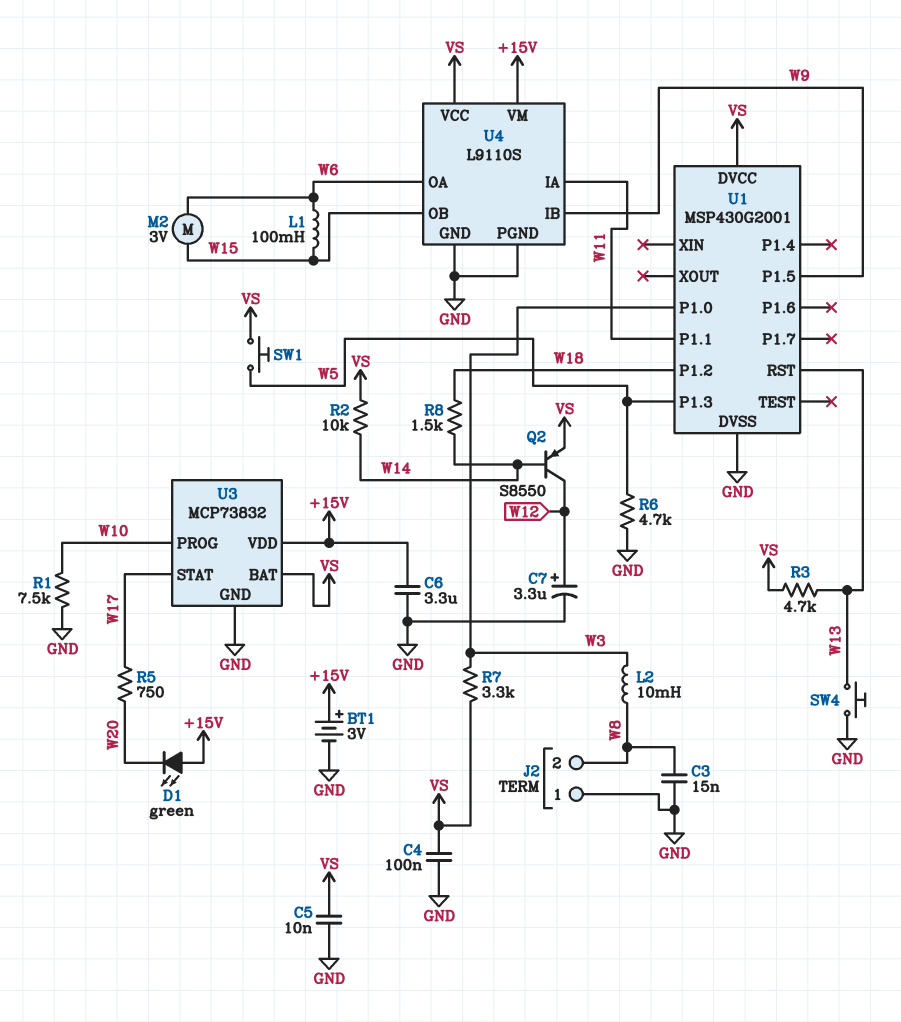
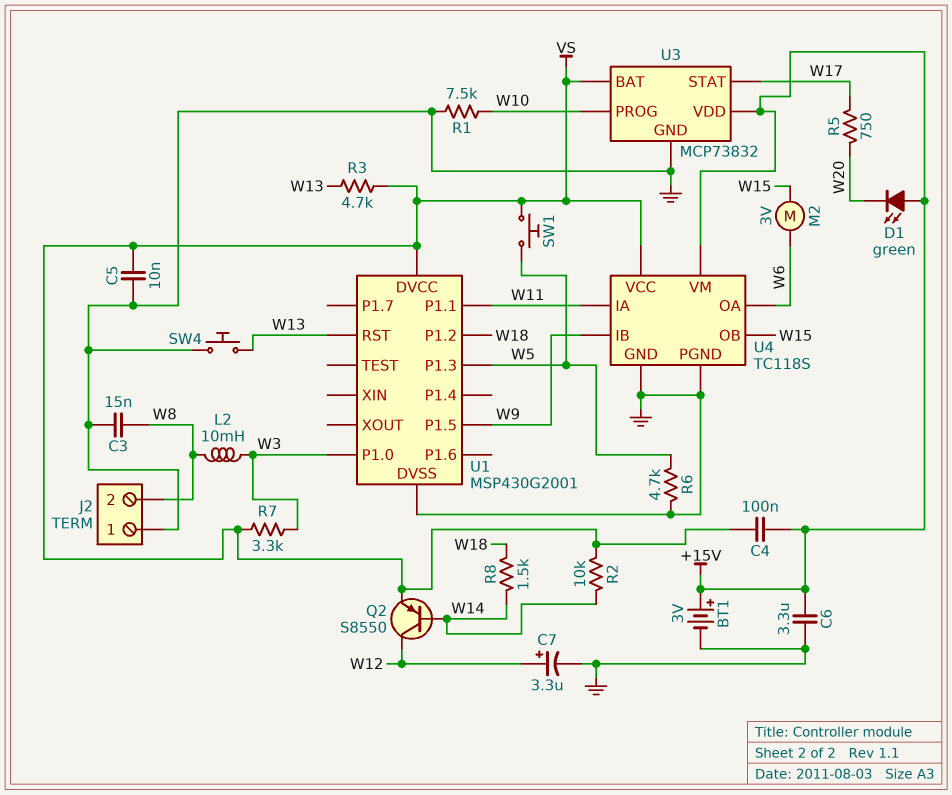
C4: 100nF (GND, VS) -> 100nF (+15V, VS)
L1: 100mH (W6, W15) -> none
U4: L9110S -> TC118S

